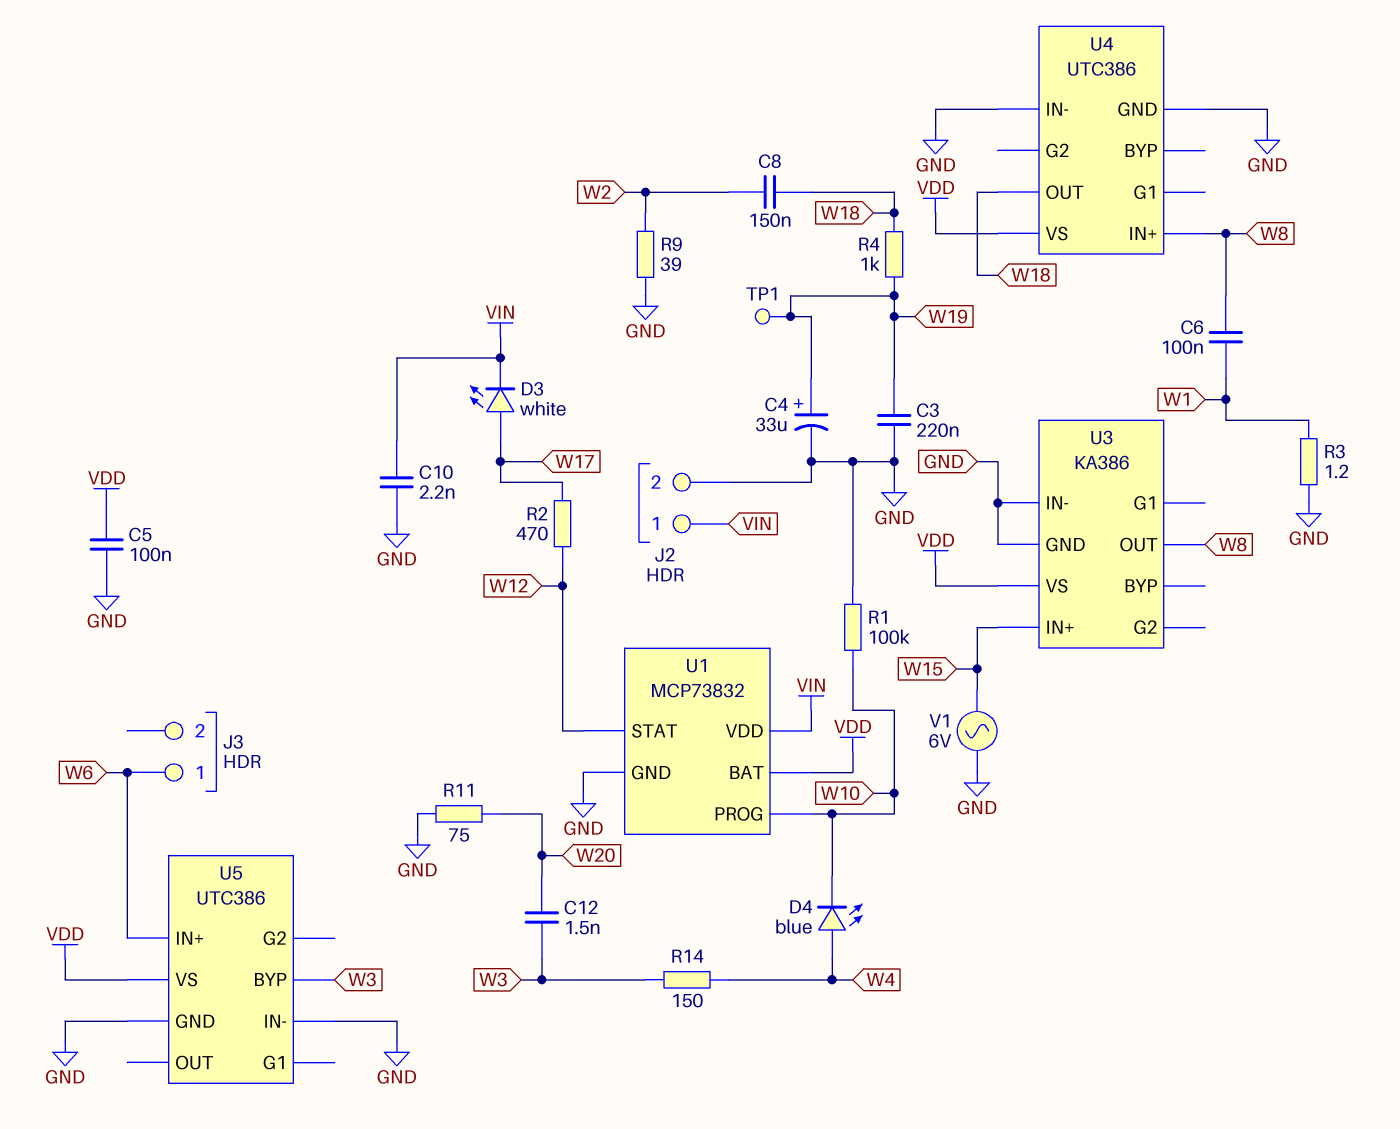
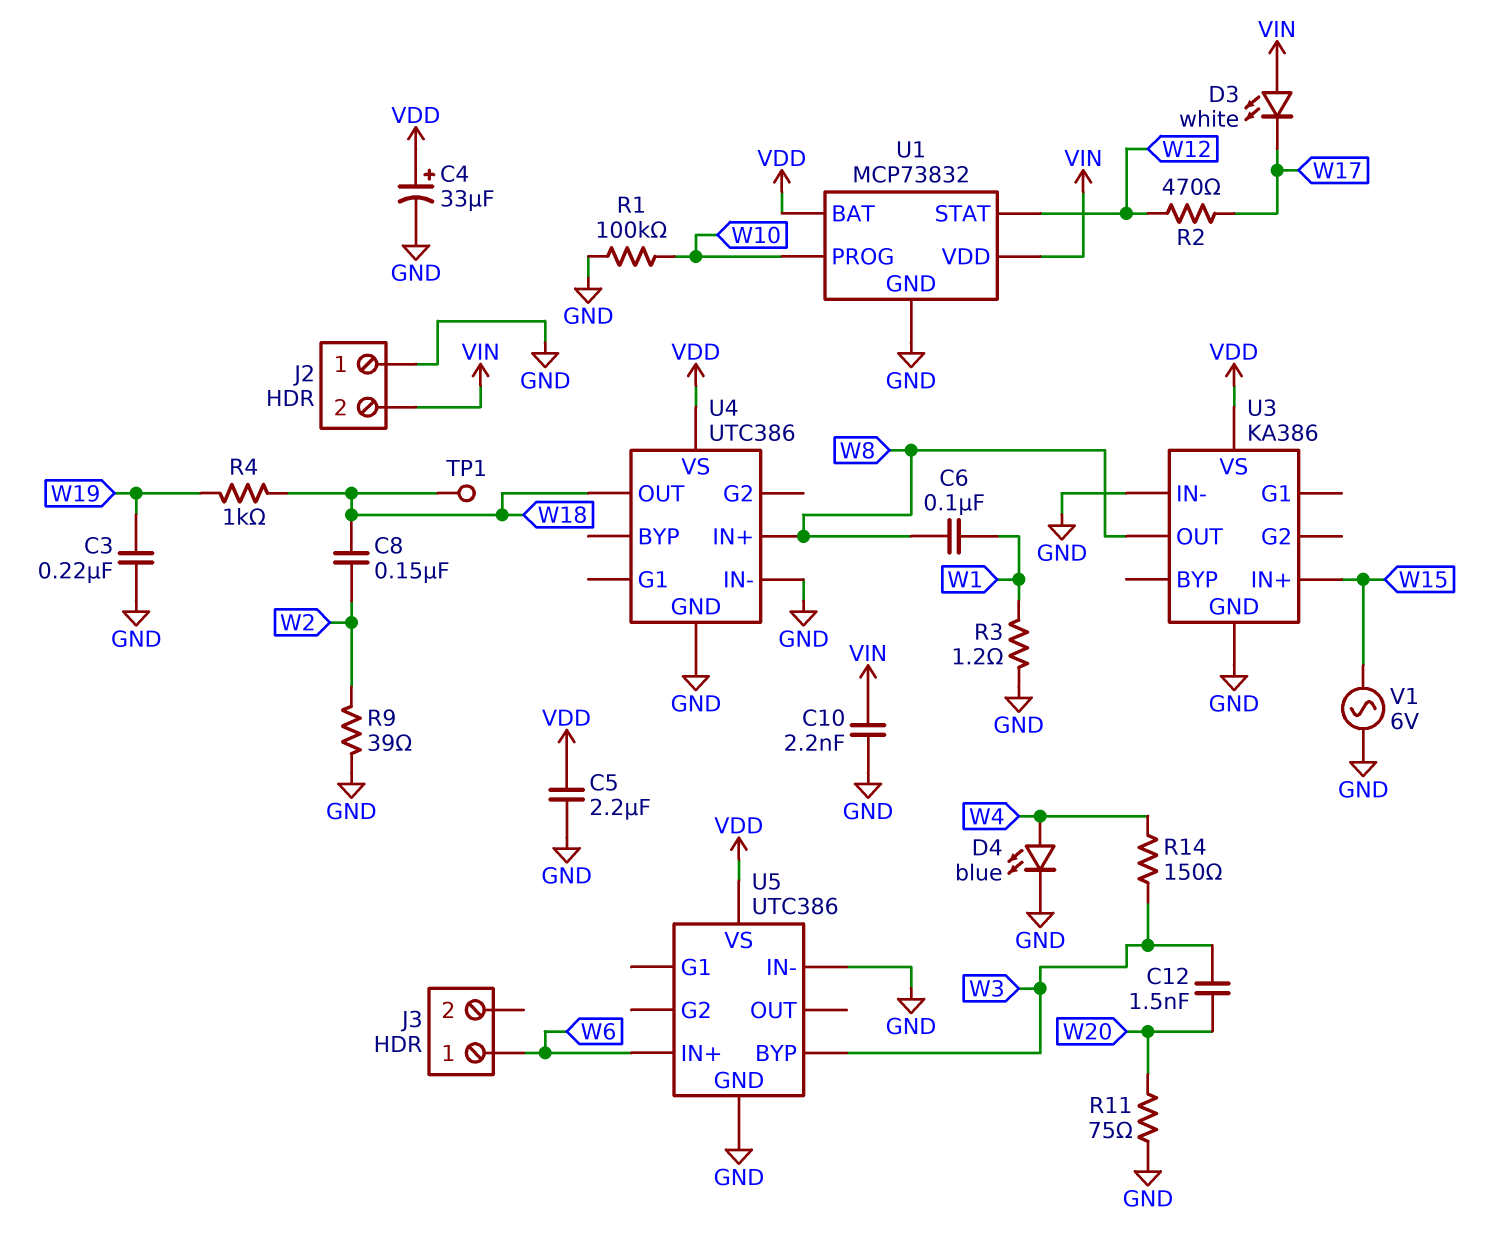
C4: 33uF (plus W19, minus GND) -> 33uF (plus VDD, minus GND)
C5: 100nF (GND, VDD) -> 2.2uF (GND, VDD)
D3: LED white (A W17, K VIN) -> LED white (A VIN, K W17)
D4: LED blue (A W4, K W10) -> LED blue (A W4, K GND)
J2 pin 1: VIN -> GND
J2 pin 2: GND -> VIN
TP1: test point (W19) -> test point (W18)

